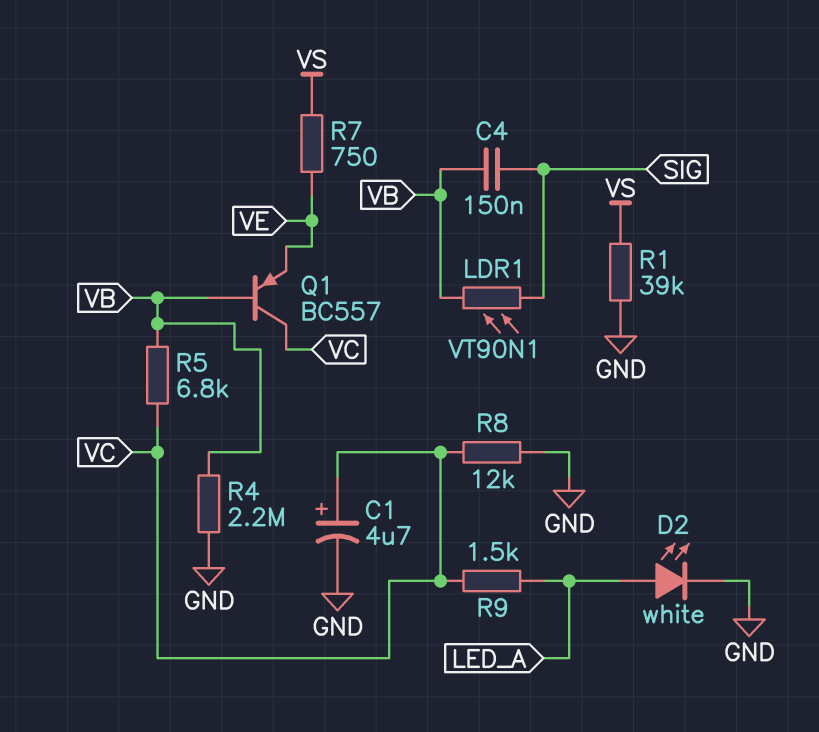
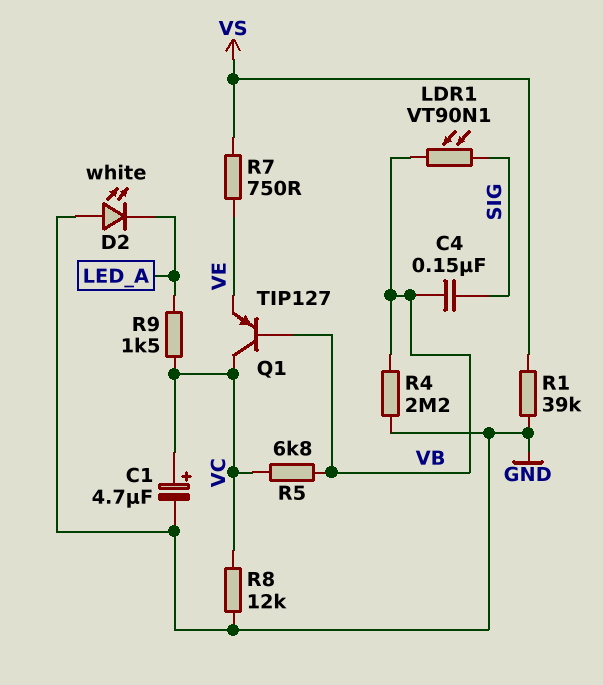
D2: LED white (A LED_A, K GND) -> LED white (A GND, K LED_A)
Q1: PNP BC557 (B VB, C VC, E VE) -> PNP TIP127 (B VB, C VC, E VE)

